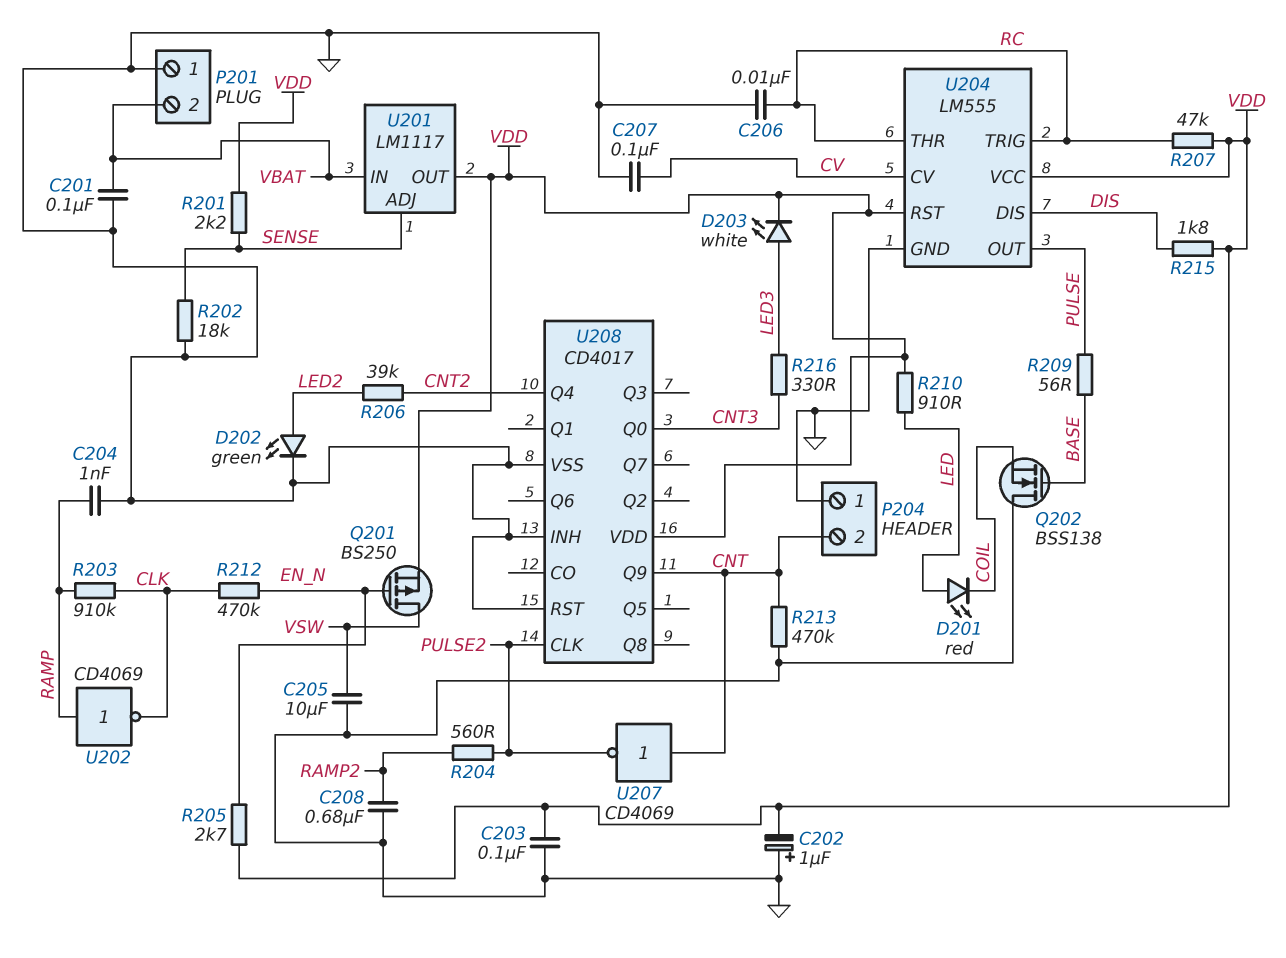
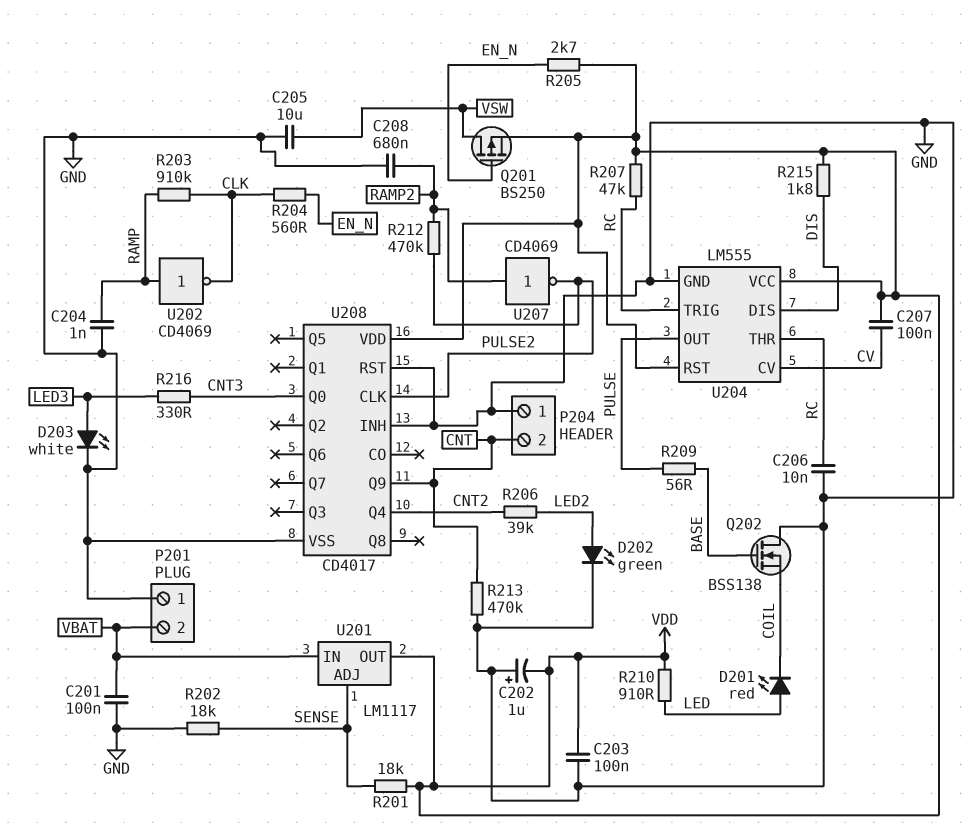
C207: 100nF (CV, GND) -> 100nF (CV, VDD)
D203: LED white (A LED3, K VDD) -> LED white (A LED3, K GND)
R201: 2.2k (SENSE, VDD) -> 18k (SENSE, VDD)
R204: 560 (PULSE2, RAMP2) -> 560 (CLK, EN_N)
R212: 470k (CLK, EN_N) -> 470k (PULSE2, RAMP2)
U207: NOT CD4069 (in CNT, out PULSE2) -> NOT CD4069 (in RAMP2, out PULSE2)

